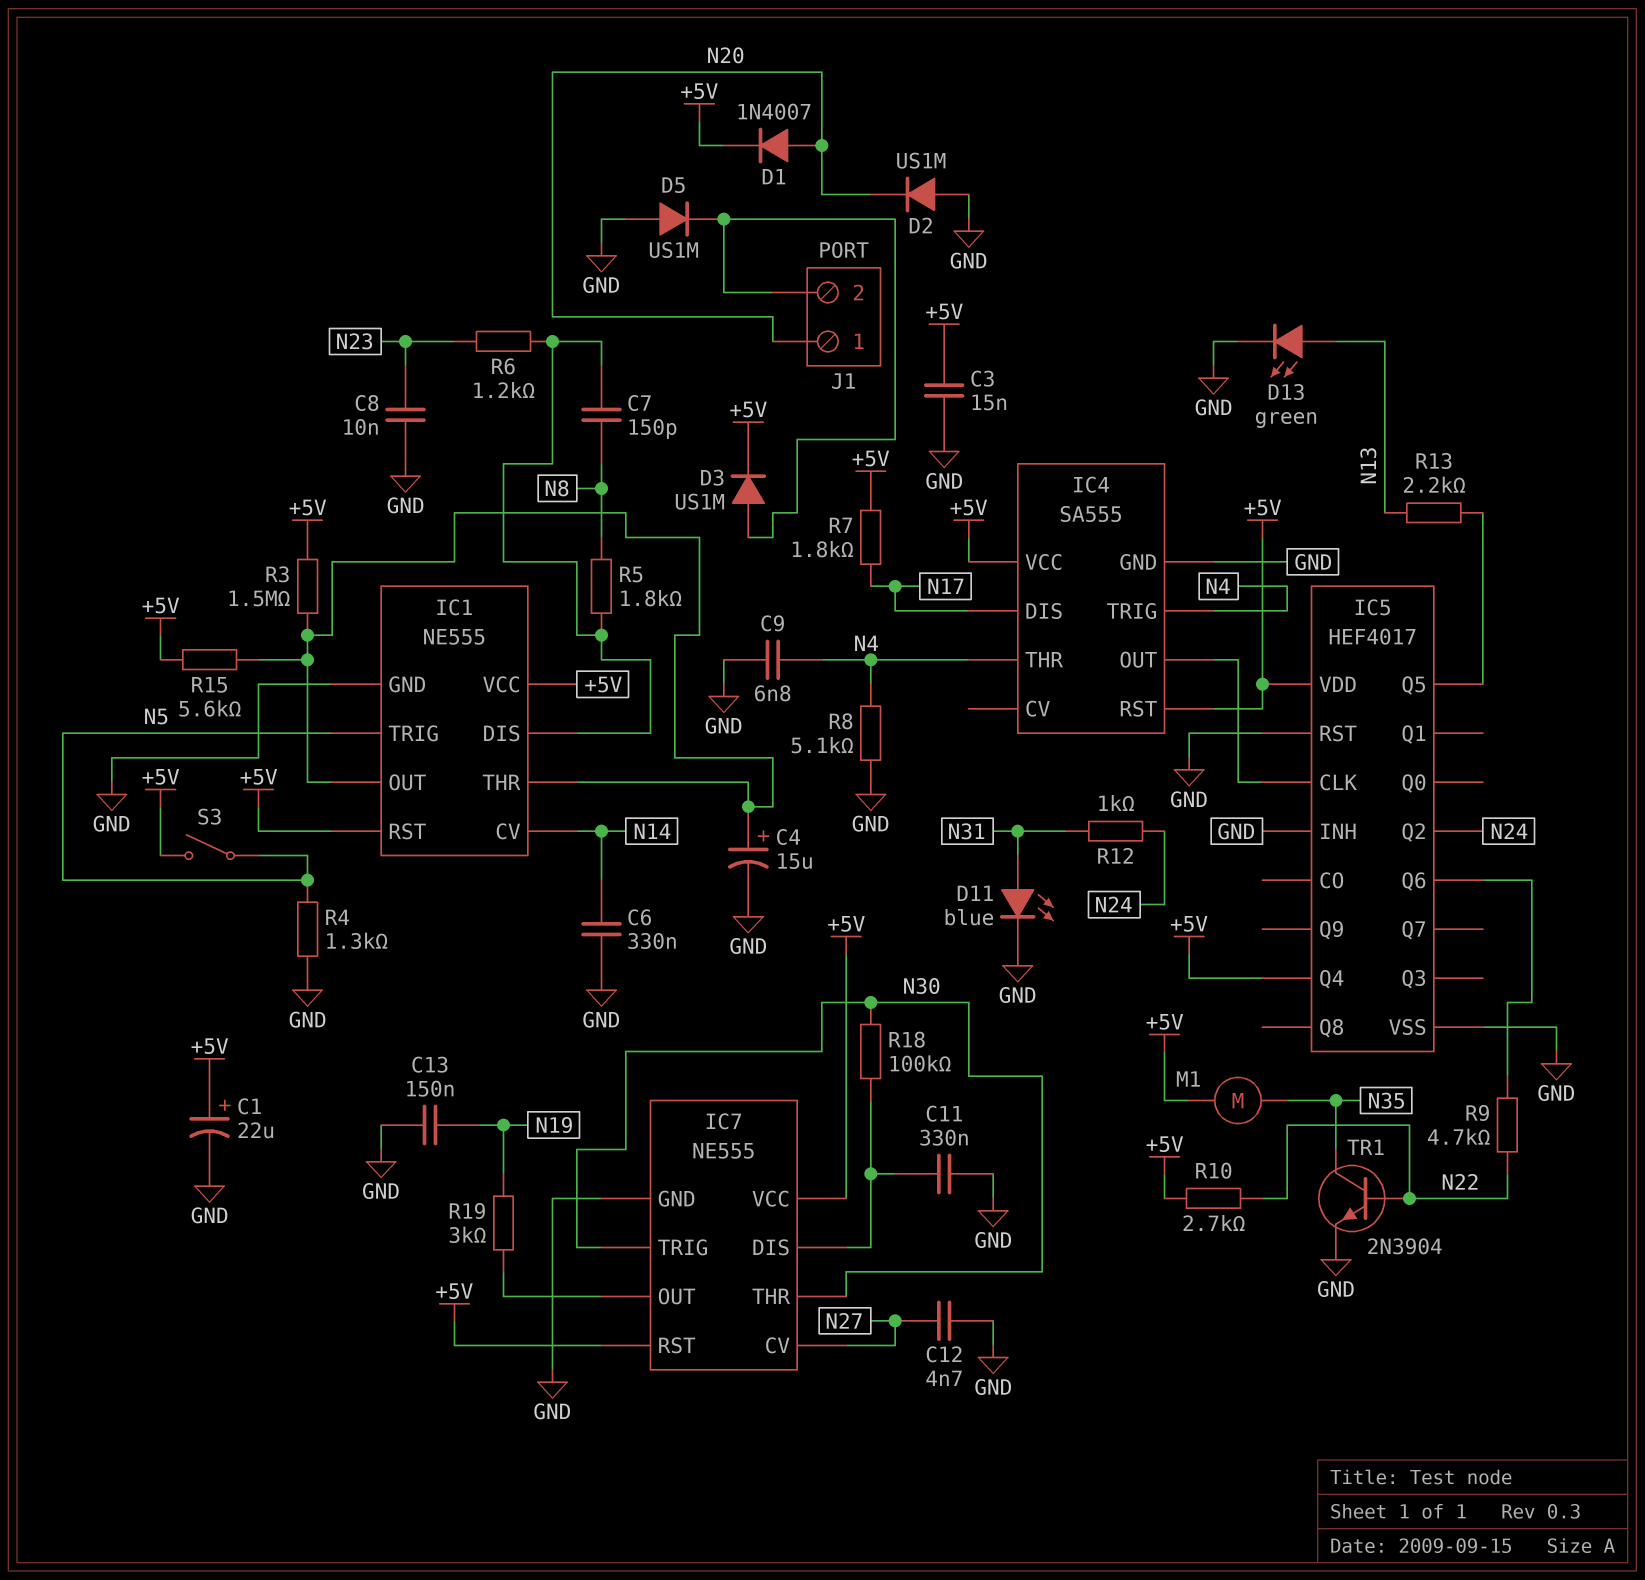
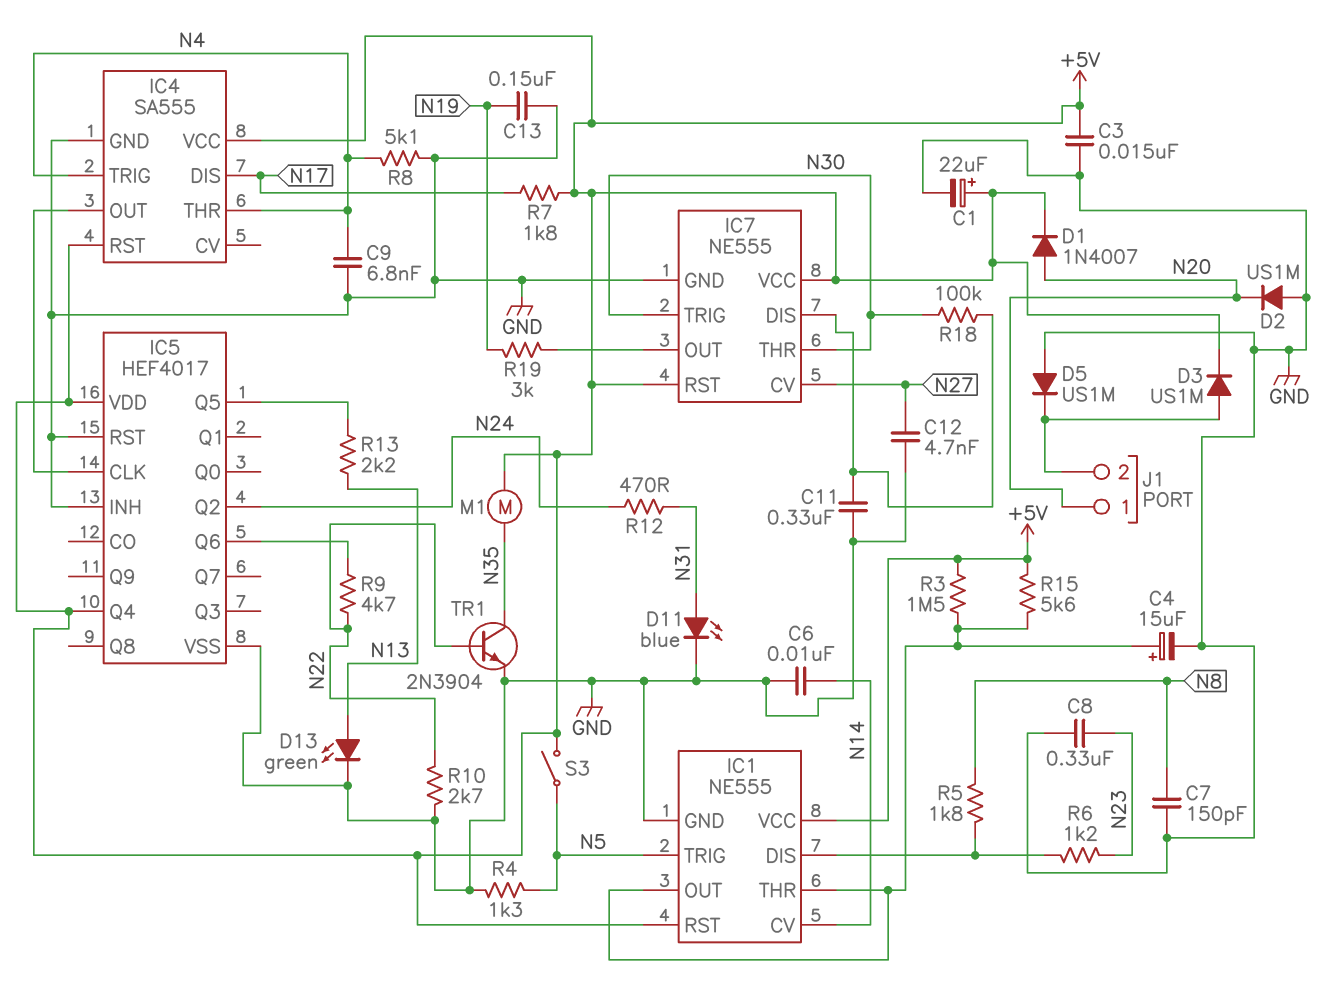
C6: 330nF (GND, N14) -> 10nF (GND, N14)
C7: 150pF (IC1/DIS, N8) -> 150pF (GND, N8)
C8: 10nF (GND, N23) -> 330nF (GND, N23)
R10: 2.7k (+5V, N22) -> 2.7k (GND, N22)
R12: 1k (N24, N31) -> 470 (N24, N31)

